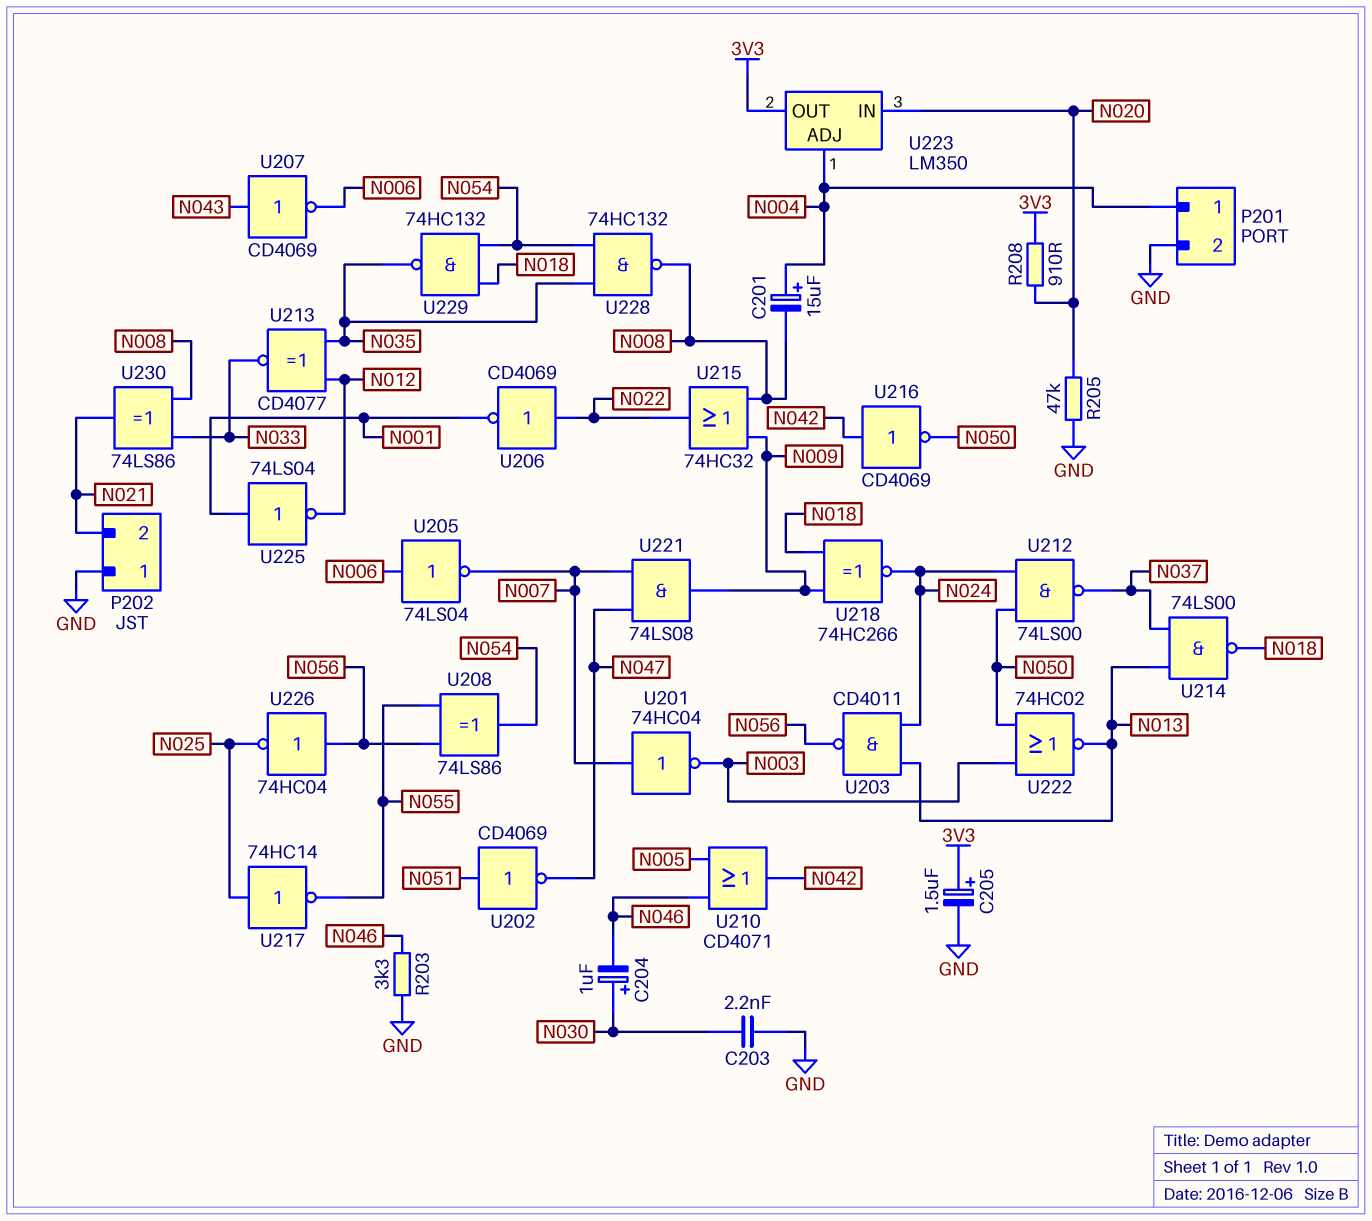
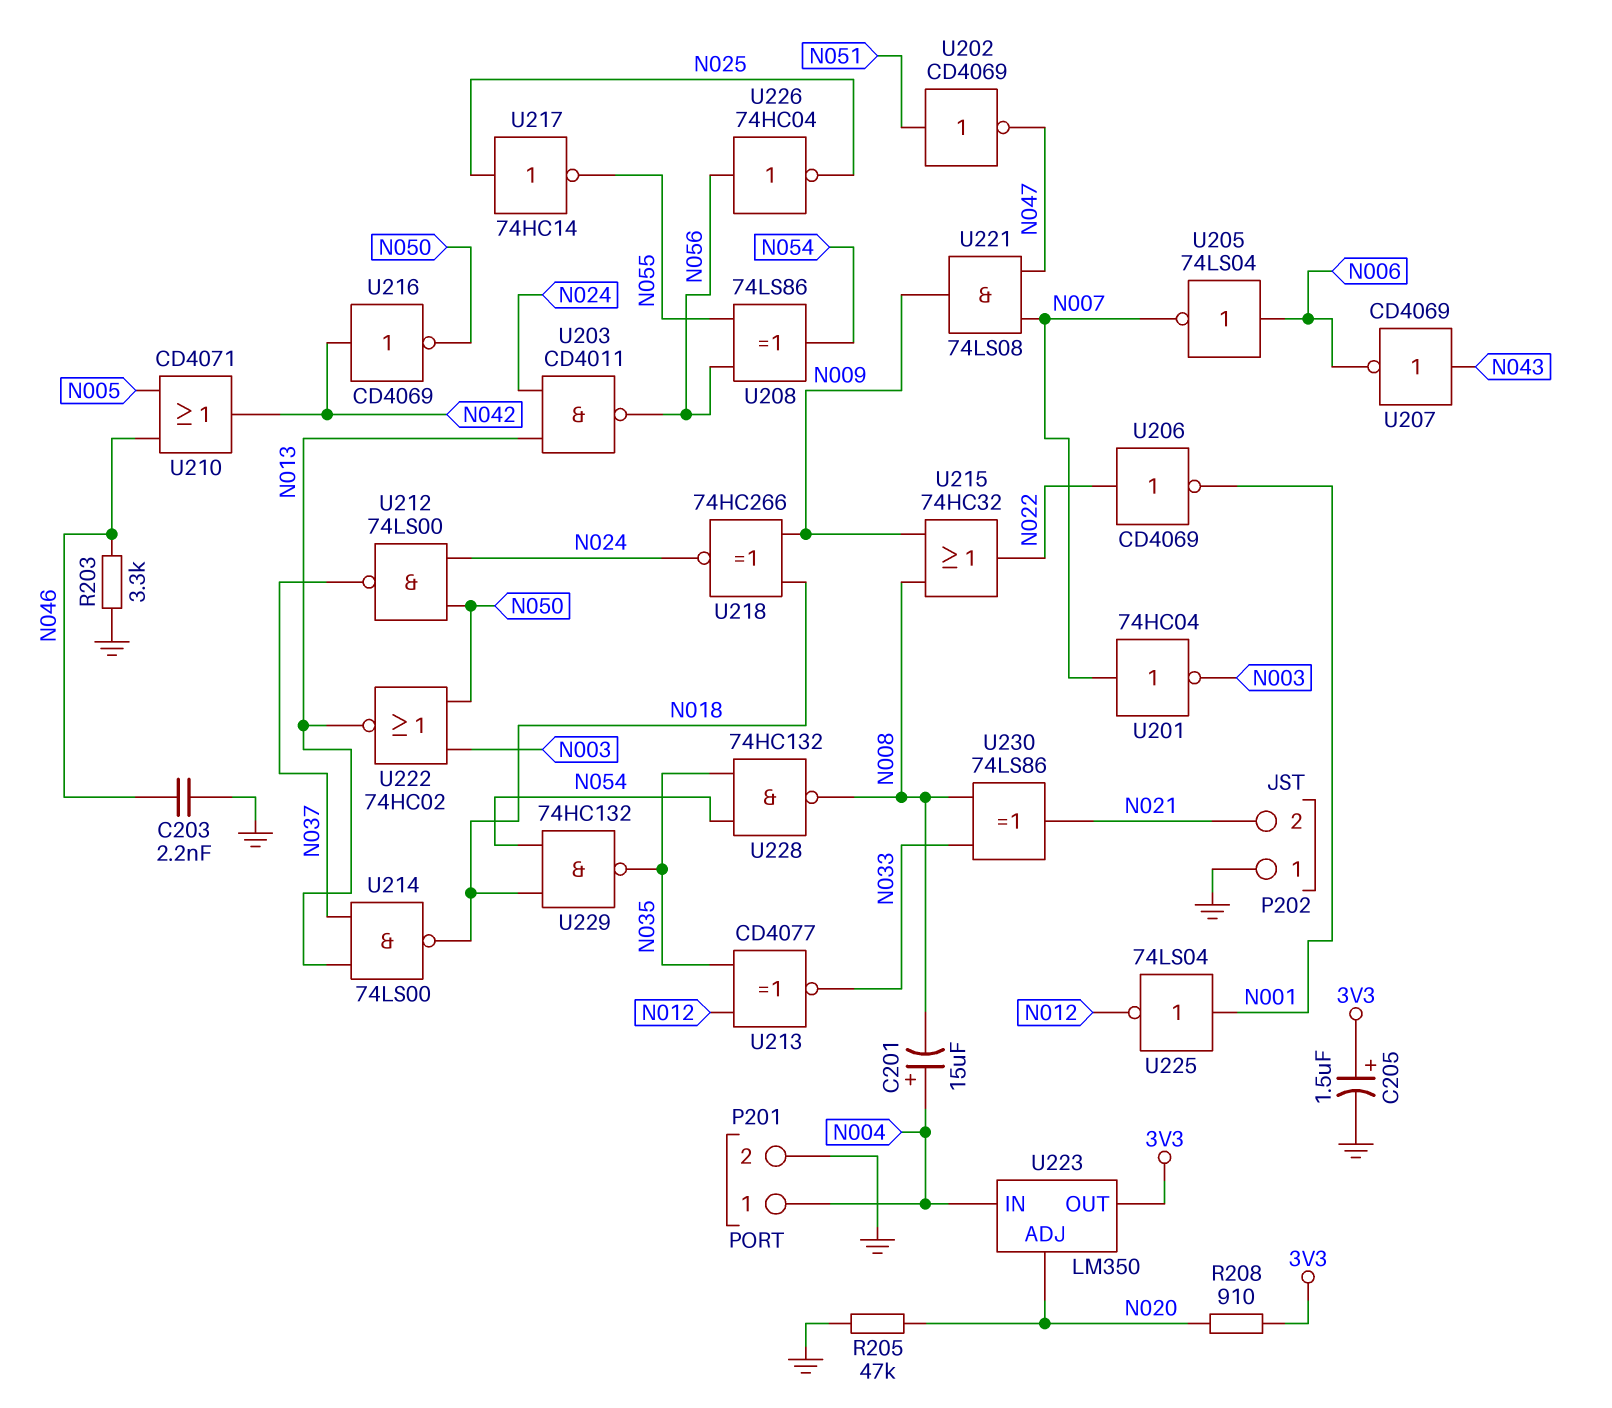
C203: 2.2nF (GND, N030) -> 2.2nF (GND, N046)
C204: 1uF (plus N030, minus N046) -> none
U223 pin ADJ: N004 -> N020
U223 pin IN: N020 -> N004

